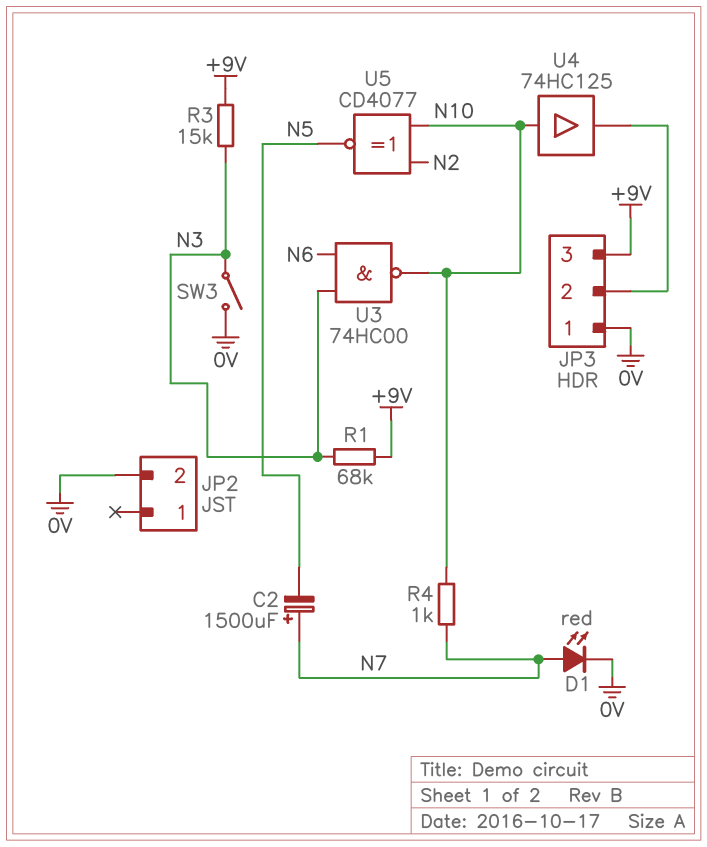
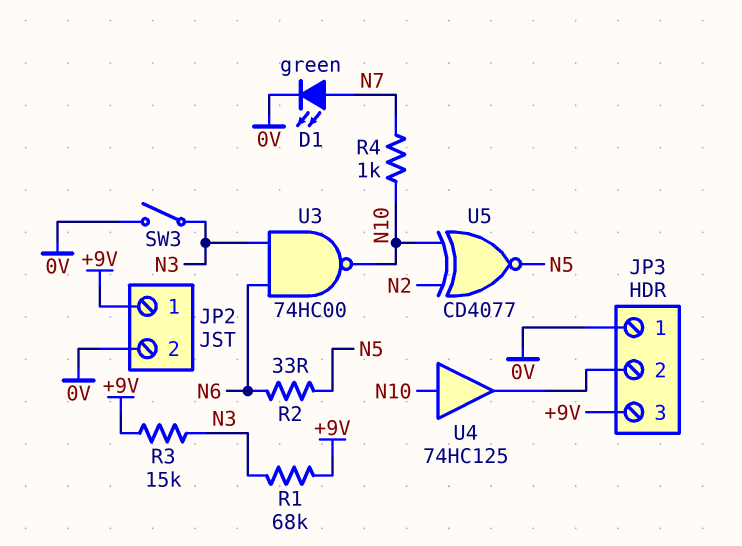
C2: 1500uF (plus N7, minus N5) -> none
D1: LED red (A N7, K 0V) -> LED green (A N7, K 0V)
JP2 pin 1: none -> +9V
R2: none -> 33 (N5, N6)

